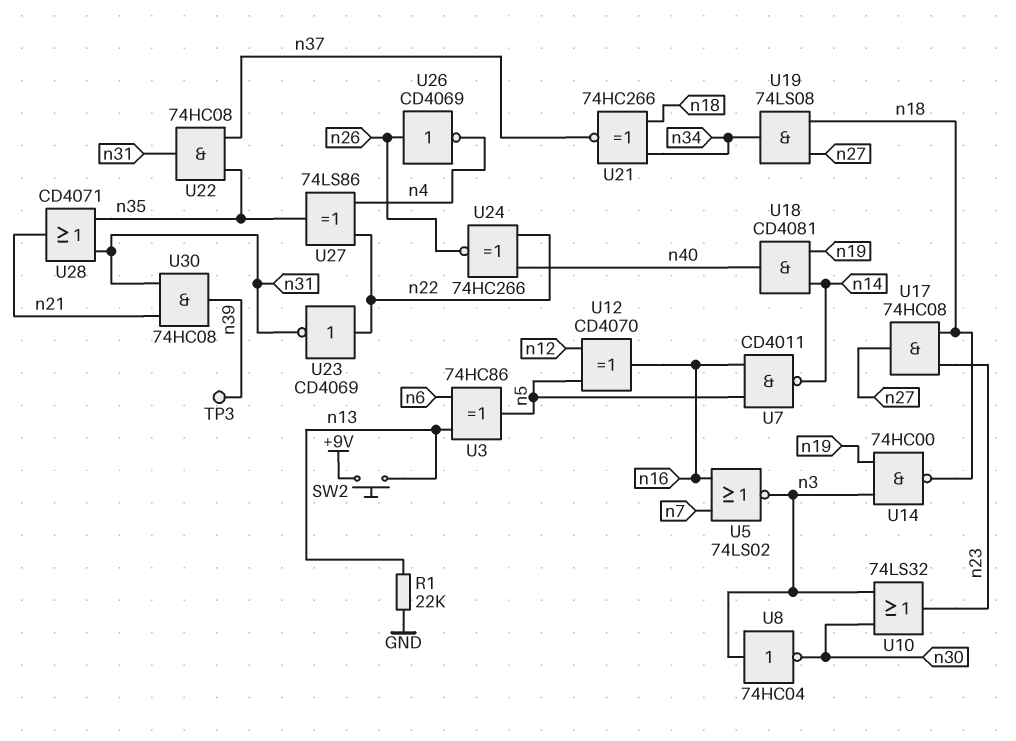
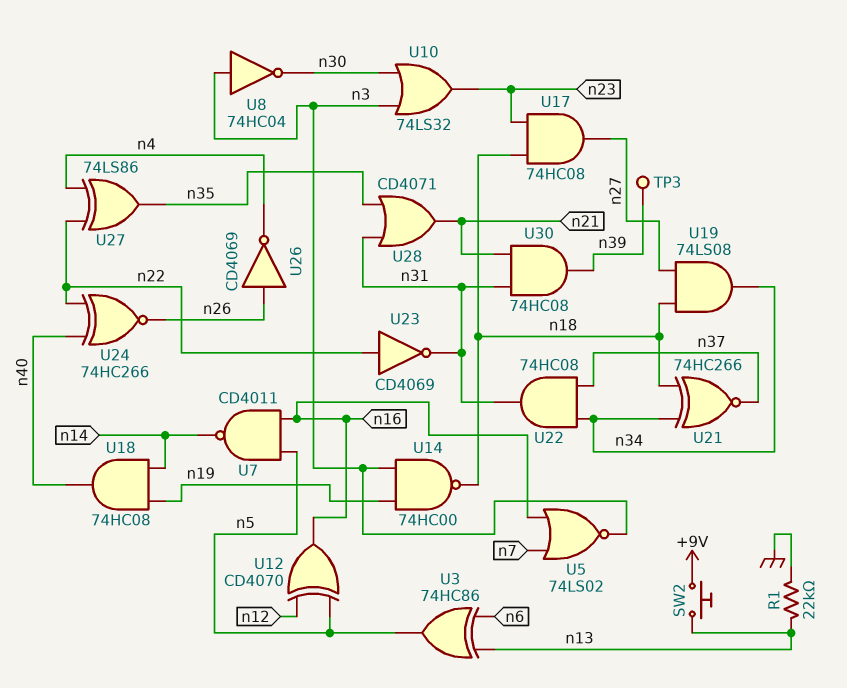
U18: AND CD4081 (in n14, in n19, out n40) -> AND 74HC08 (in n14, in n19, out n40)
U22: AND 74HC08 (in n35, in n37, out n31) -> AND 74HC08 (in n34, in n37, out n31)

